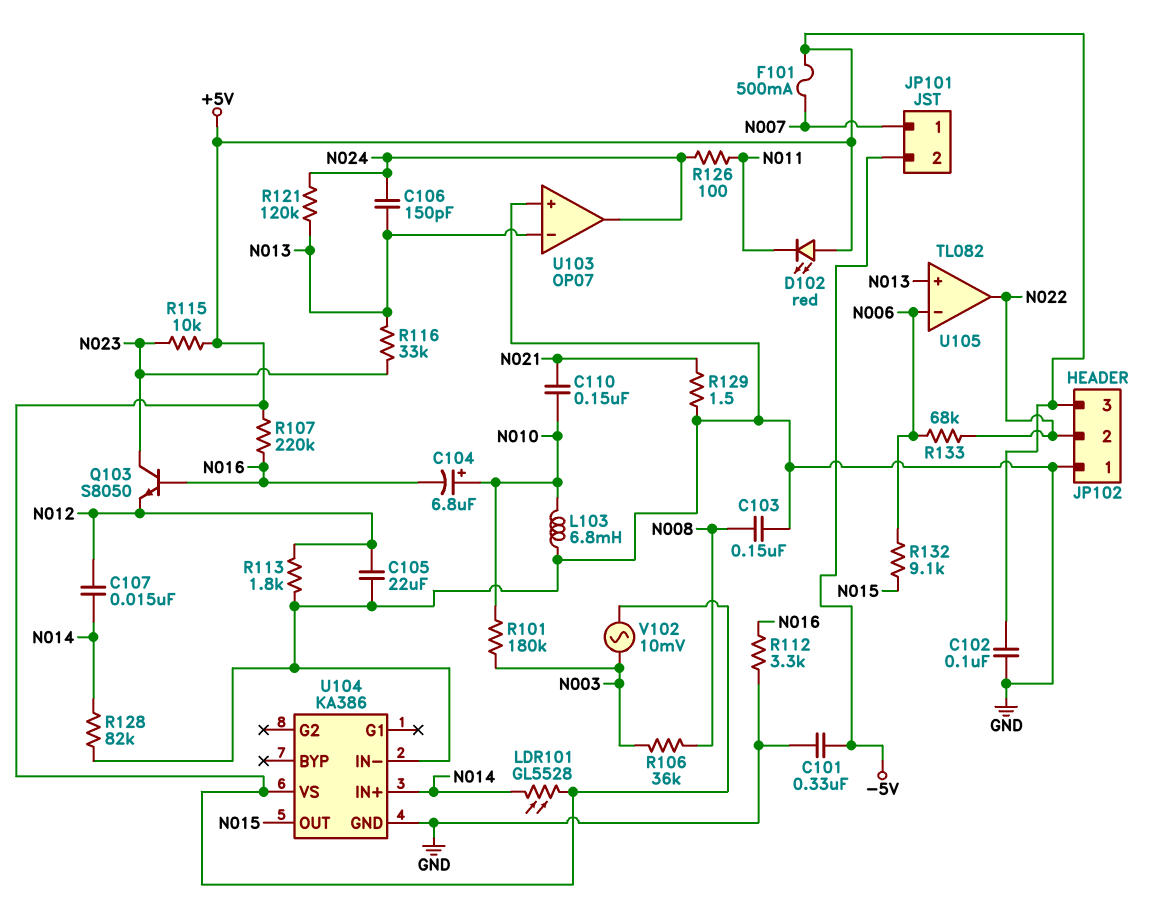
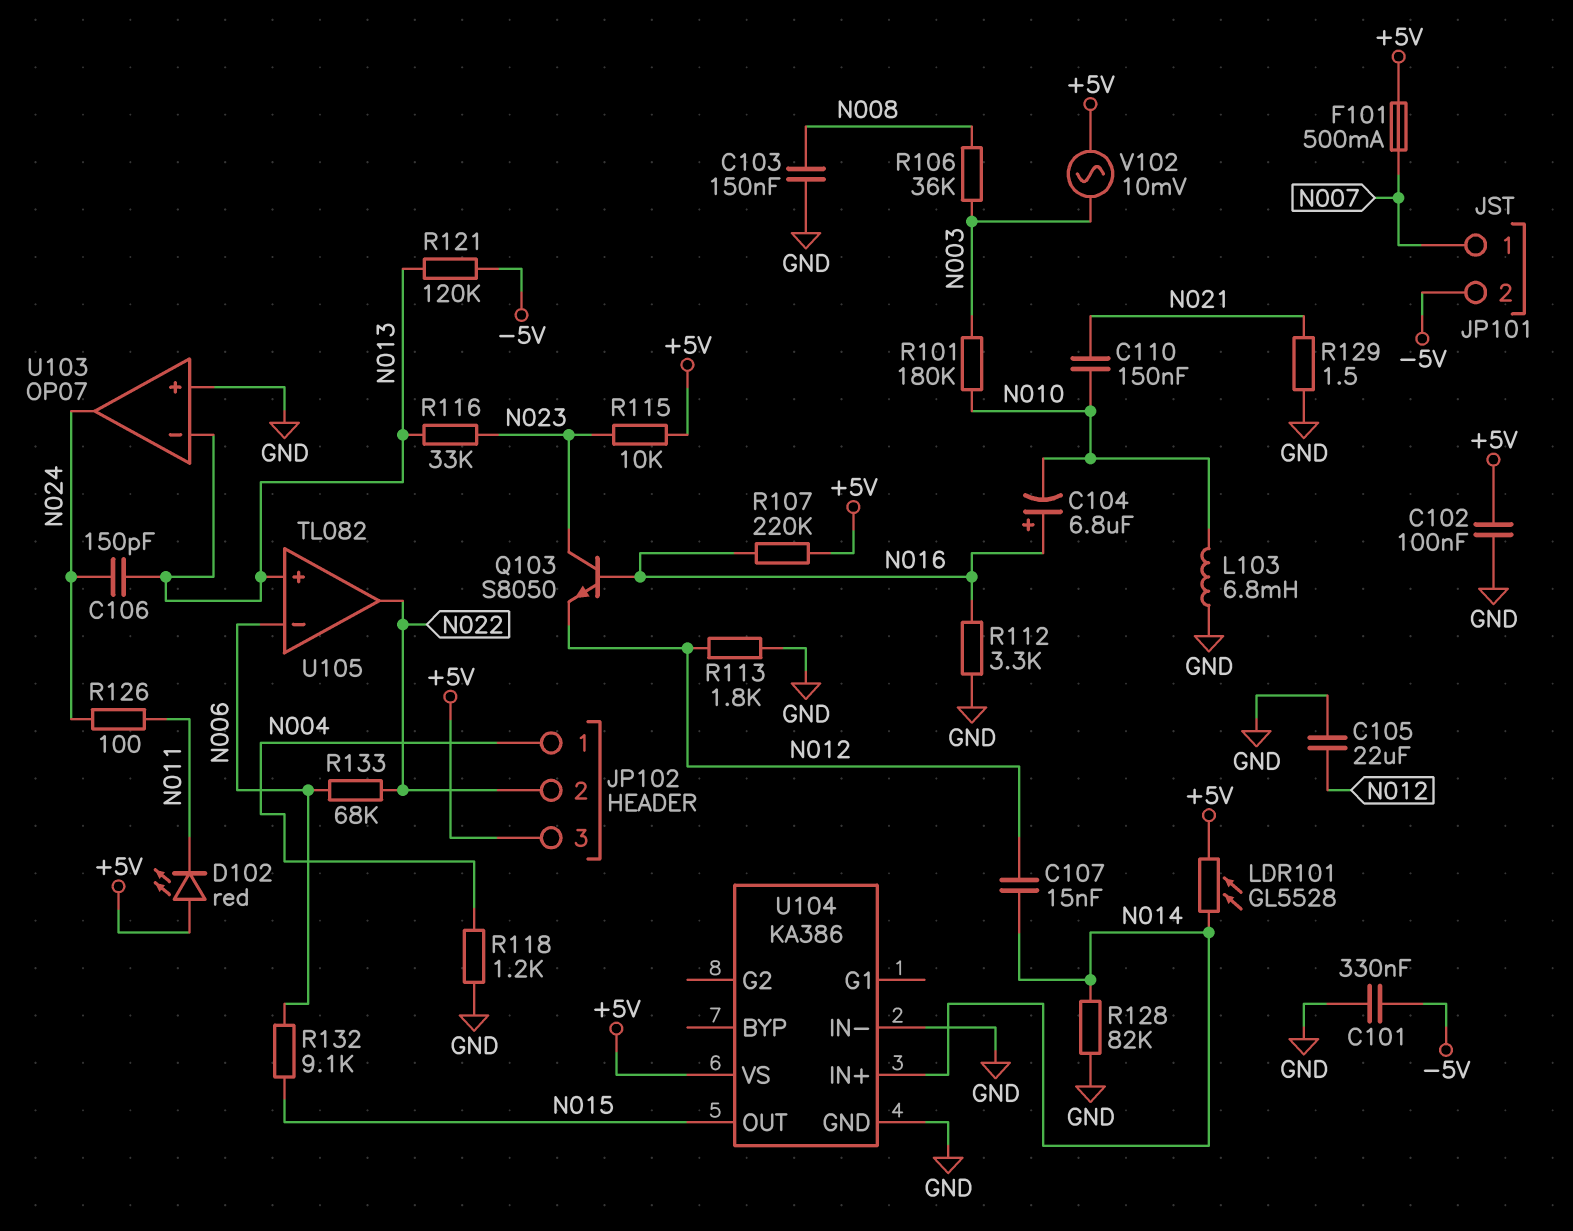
C104: 6.8uF (plus N010, minus N016) -> 6.8uF (plus N016, minus N010)
JP102 pin 1: GND -> N004
R118: none -> 1.2k (GND, N004)
R121: 120k (N013, N024) -> 120k (-5V, N013)

